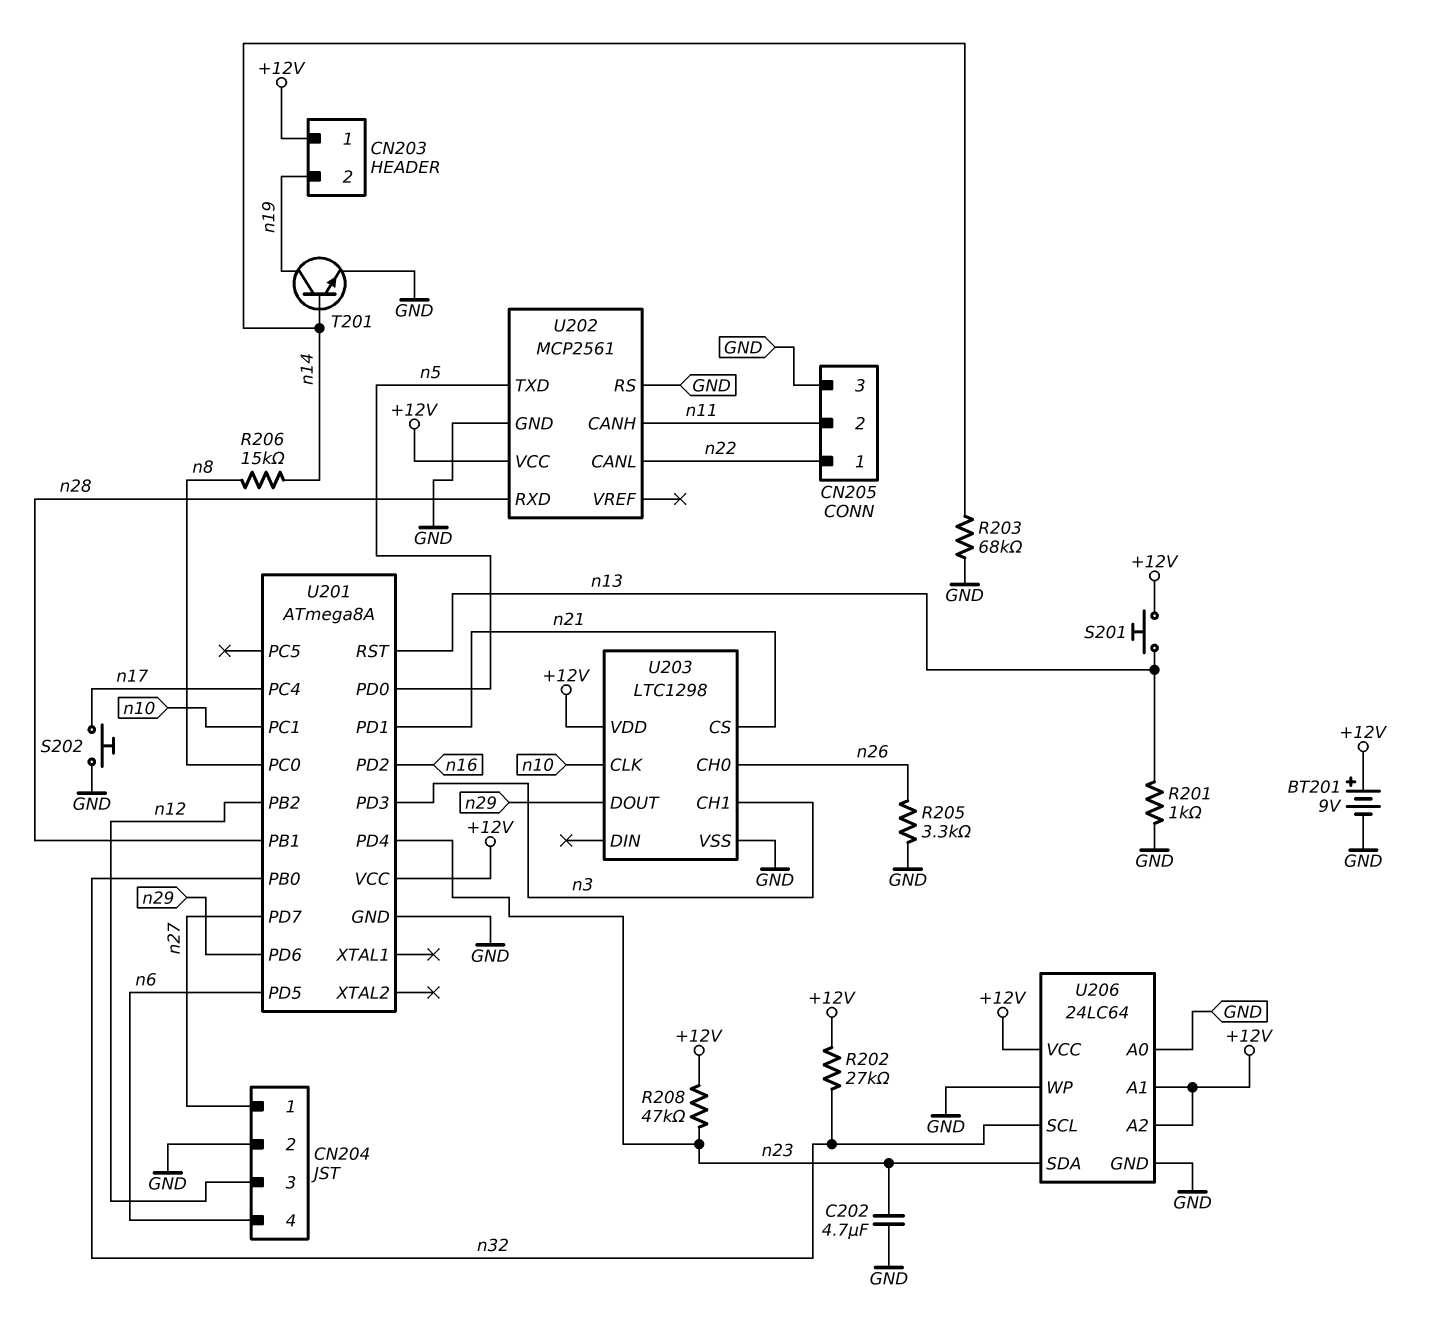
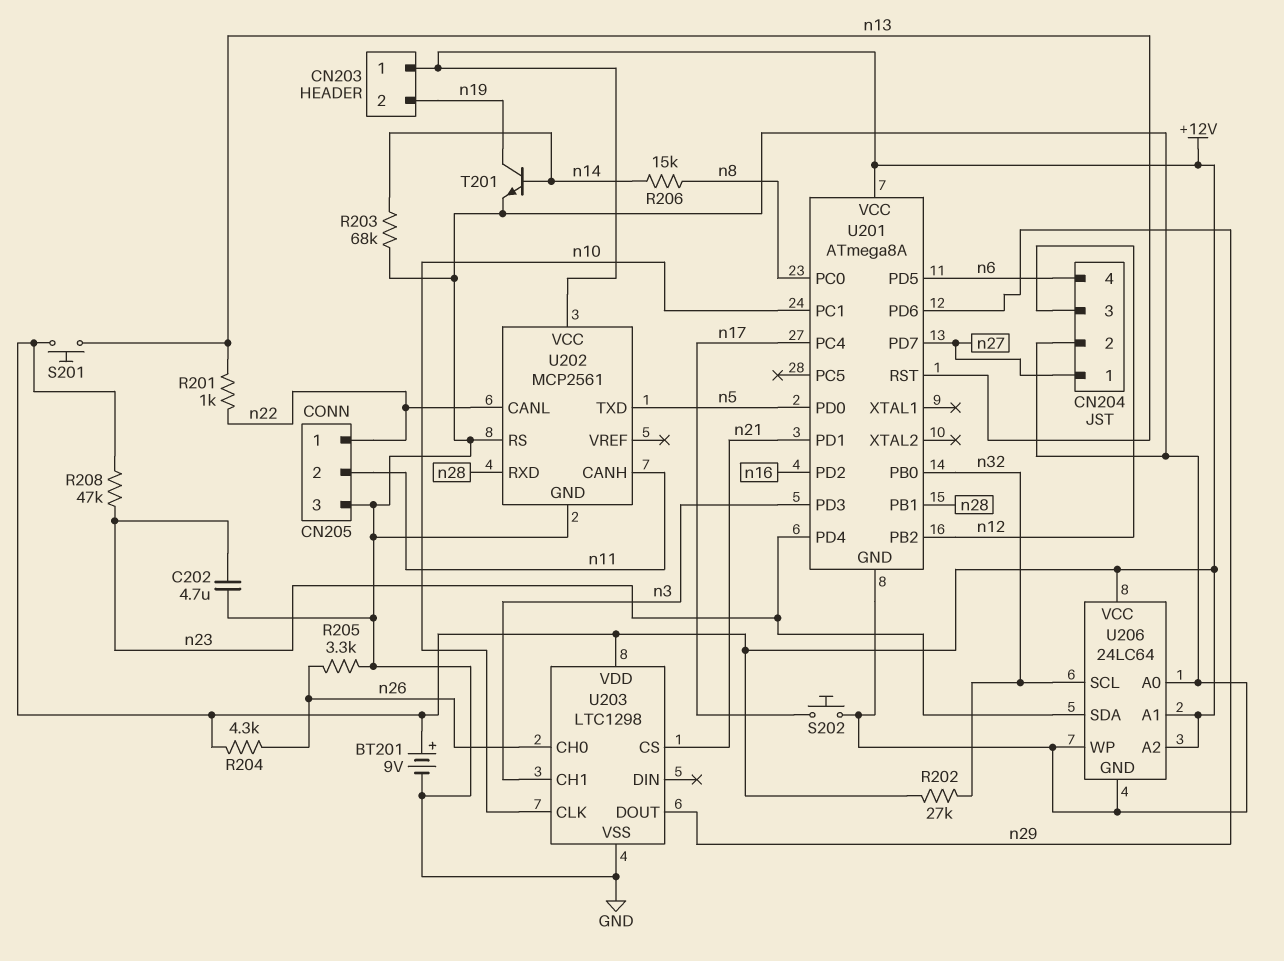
R201: 1k (GND, n13) -> 1k (n13, n22)
R204: none -> 4.3k (+12V, n26)

